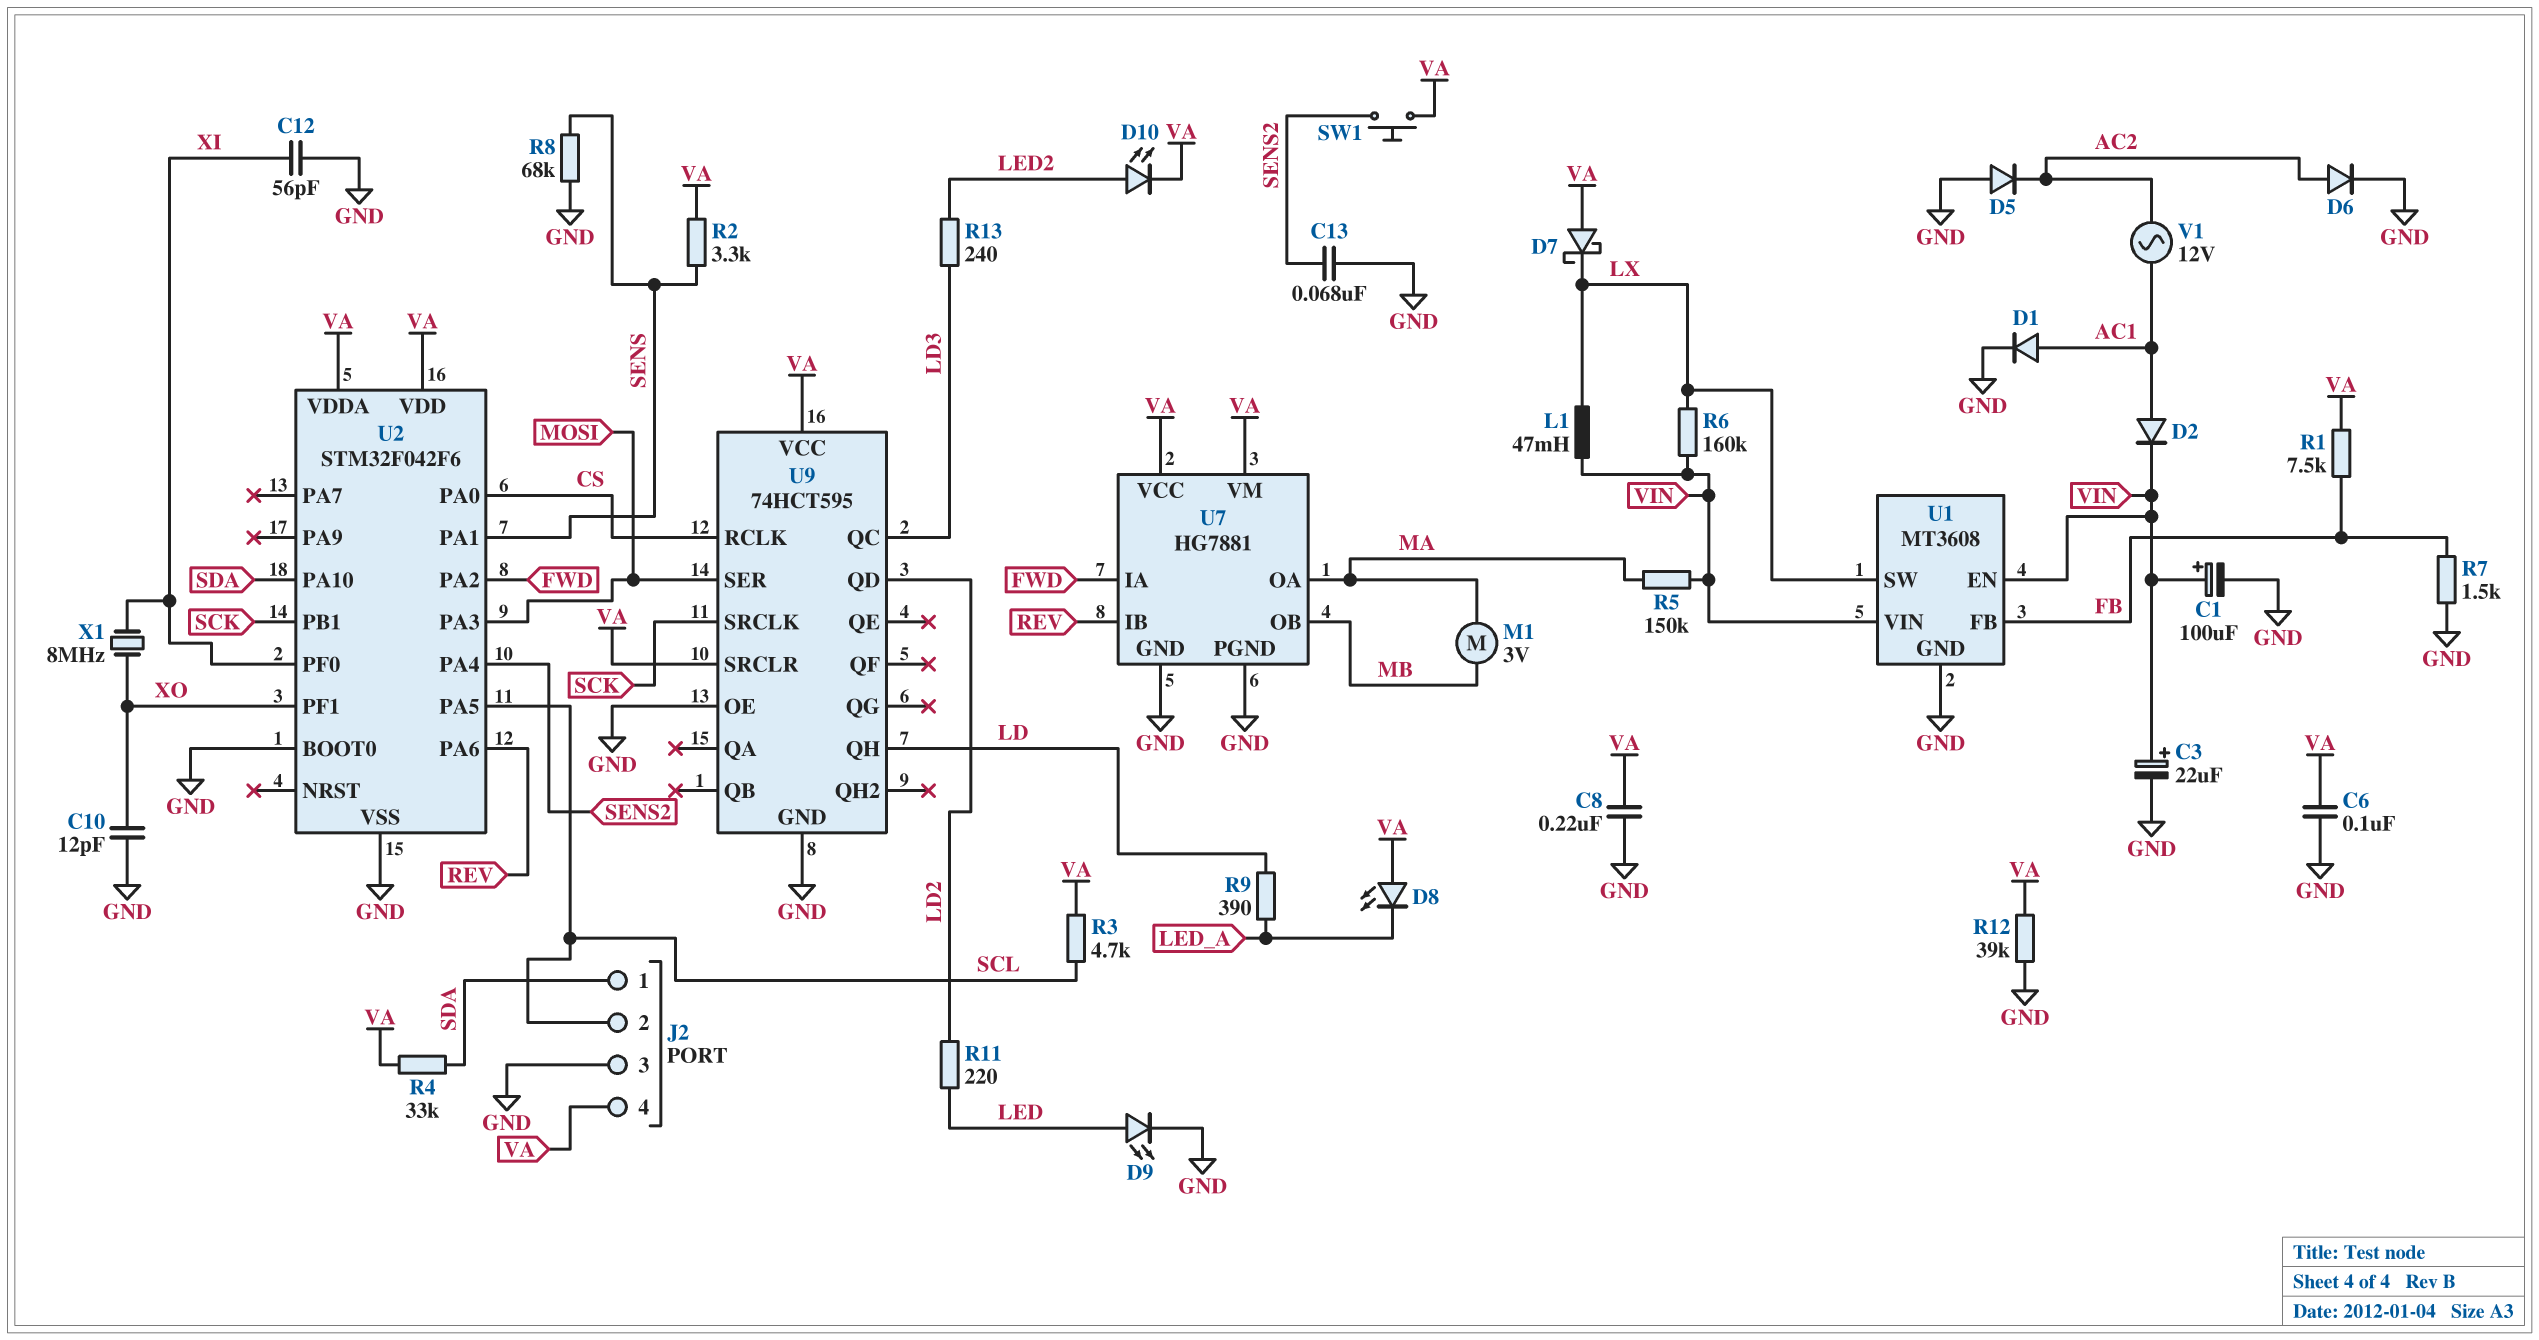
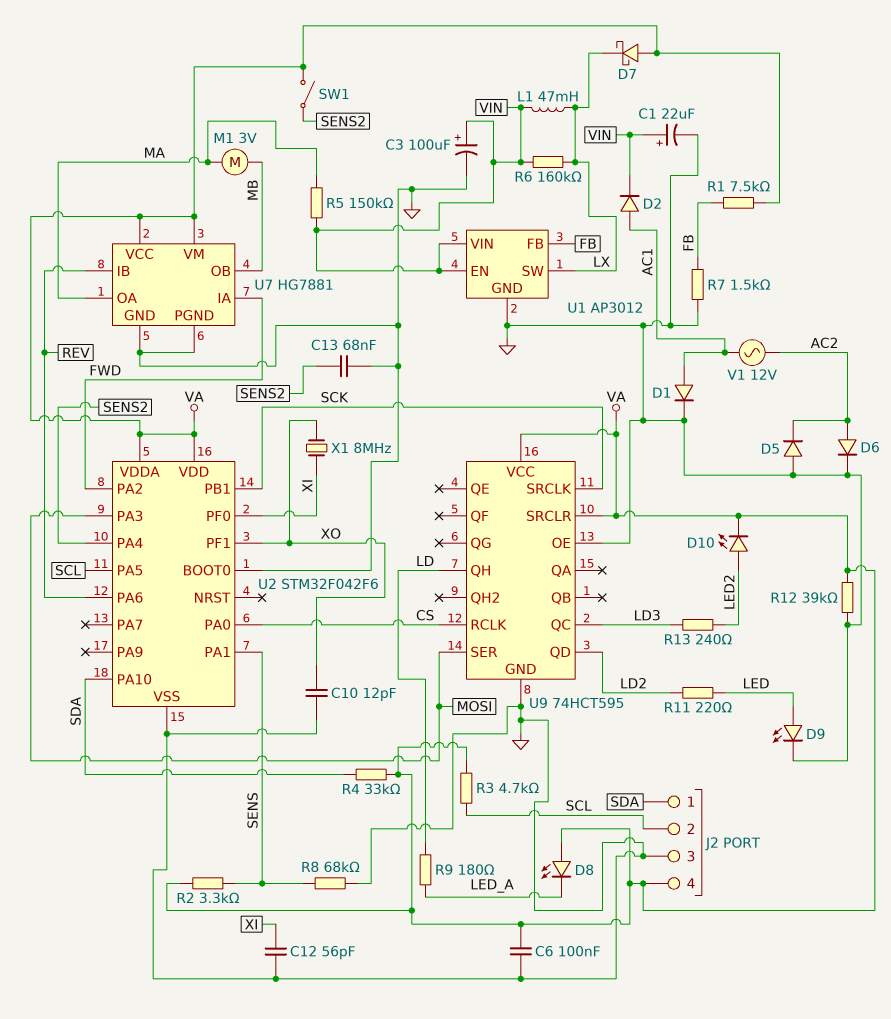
C1: 100uF (plus VIN, minus GND) -> 22uF (plus VIN, minus GND)
C3: 22uF (plus VIN, minus GND) -> 100uF (plus VIN, minus GND)
C8: 220nF (GND, VA) -> none
R9: 390 (LD, LED_A) -> 180 (LD, LED_A)
SW1: button (SENS2, VA) -> switch (SENS2, VA)
U1: MT3608 -> AP3012

